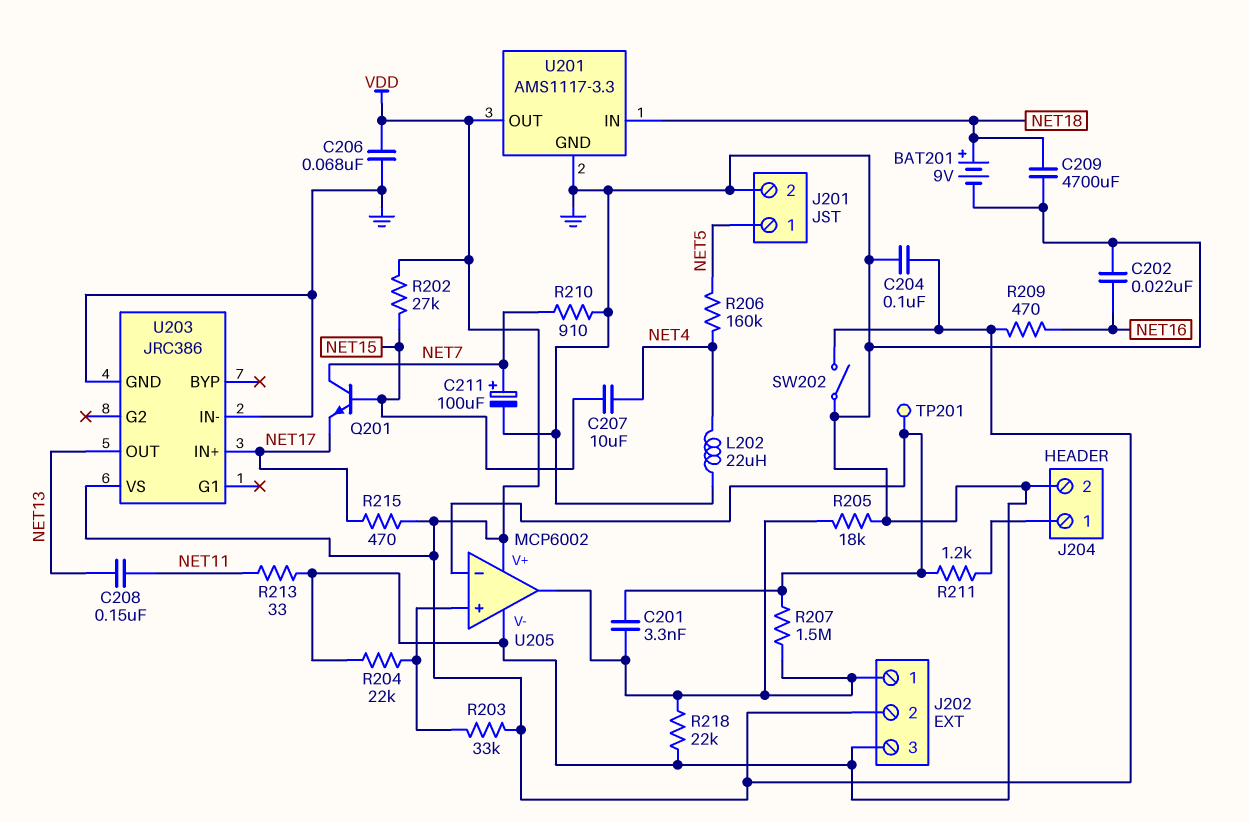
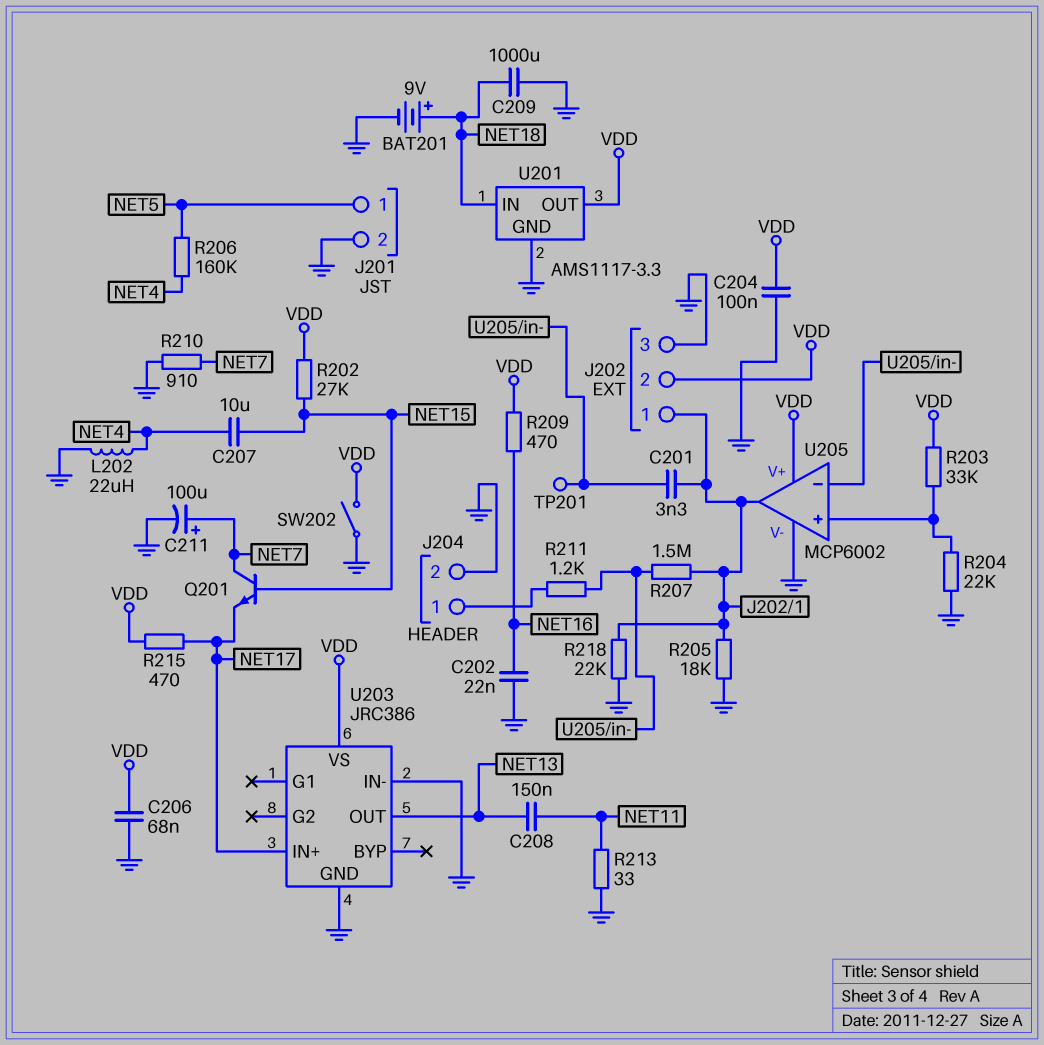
C209: 4700uF (GND, NET18) -> 1000uF (GND, NET18)

